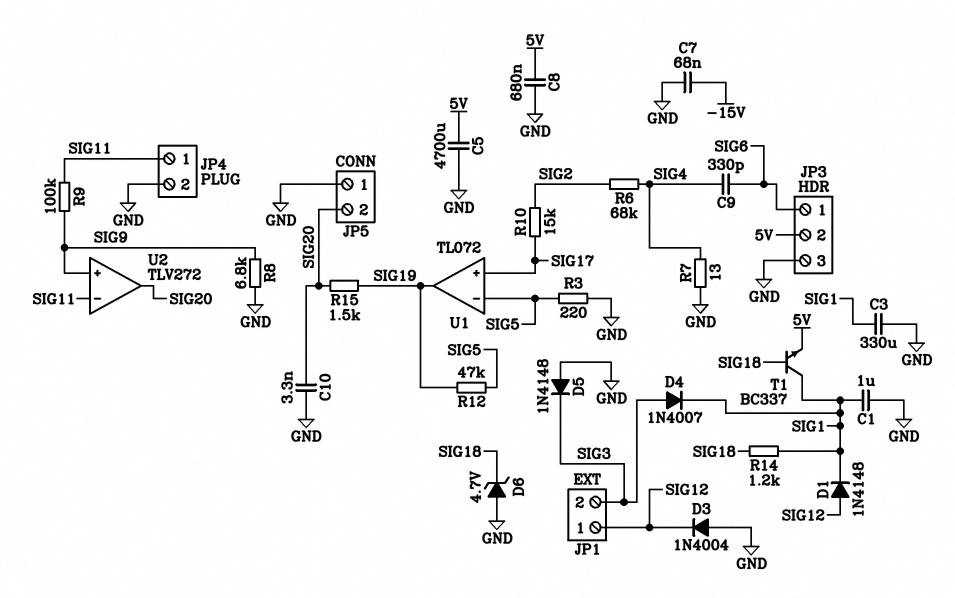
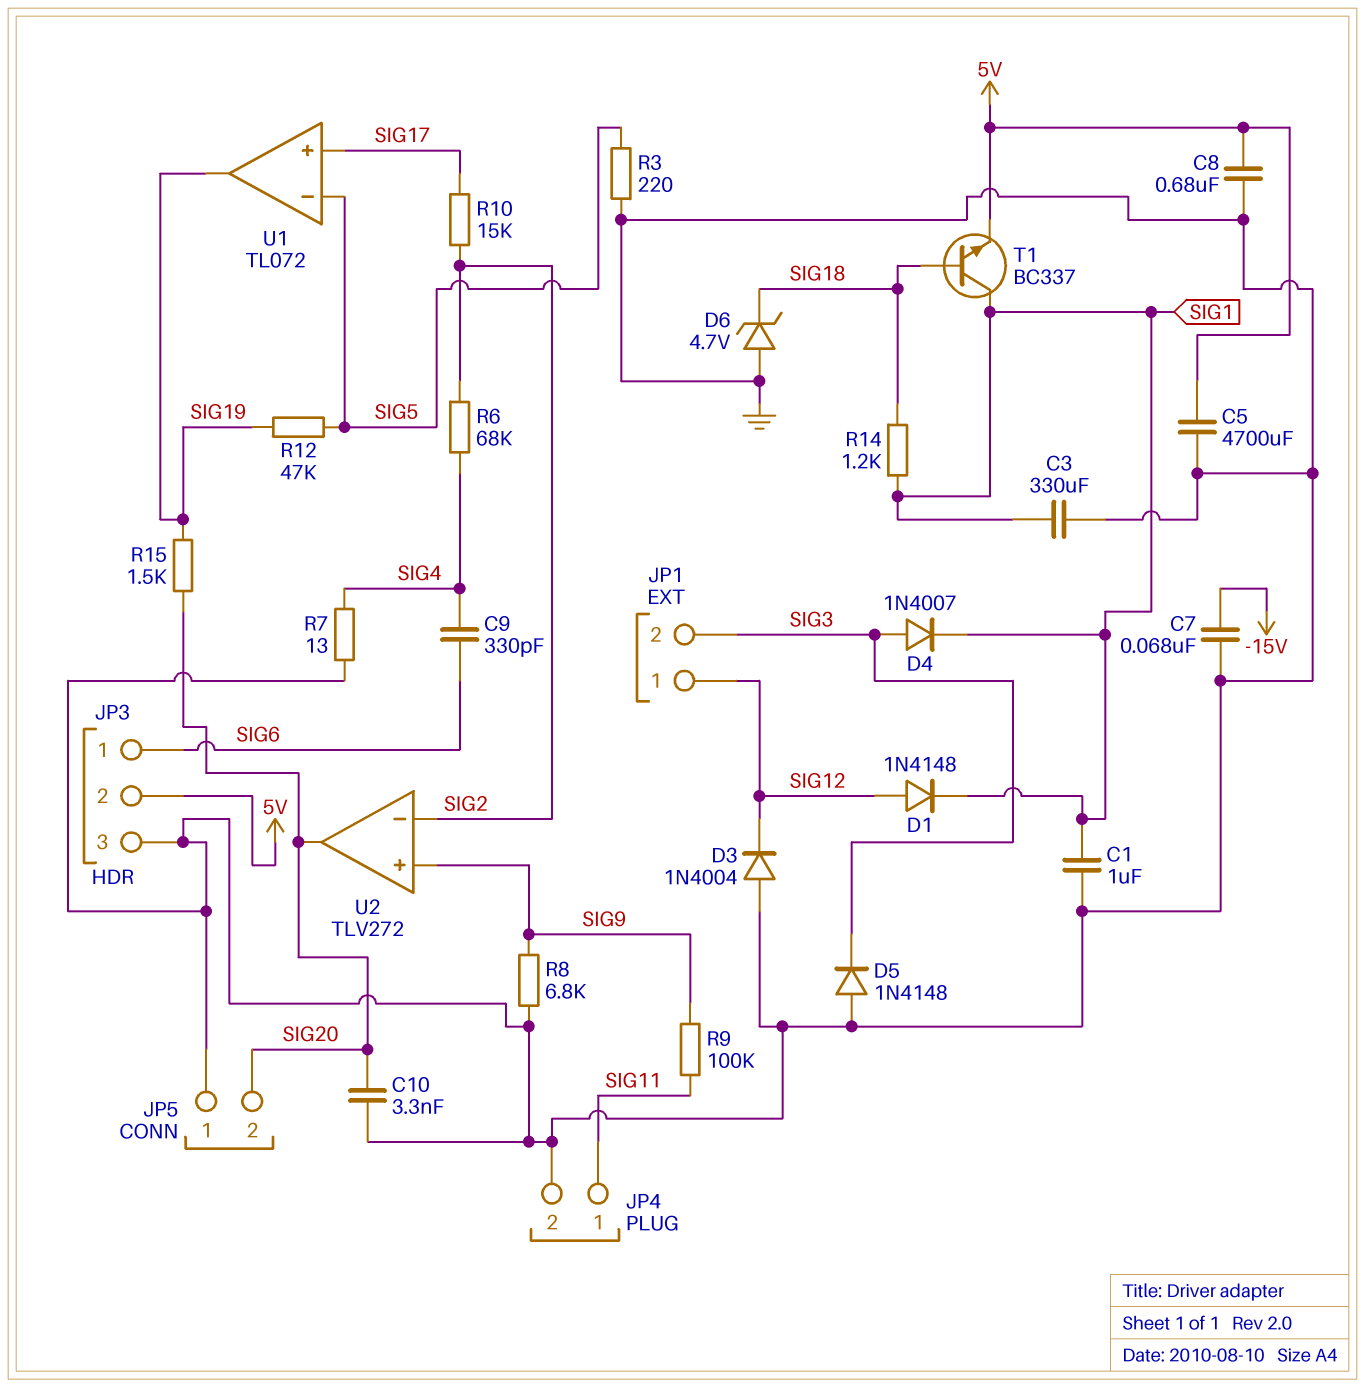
U2 pin in-: SIG11 -> SIG2

